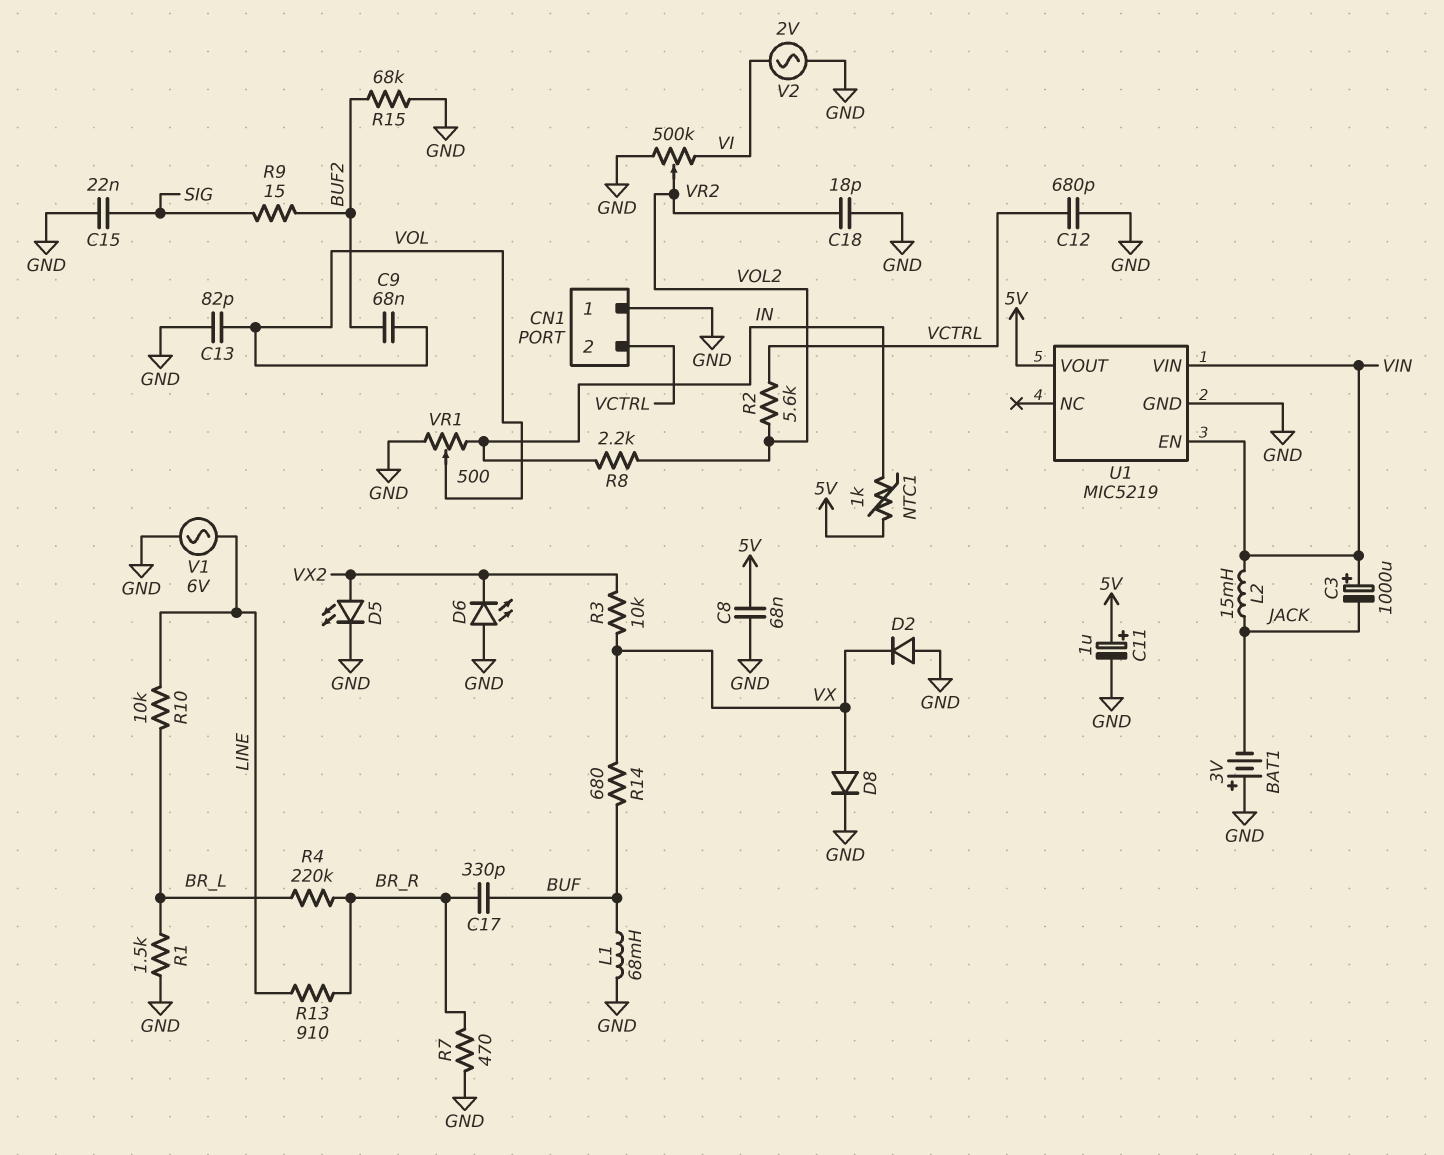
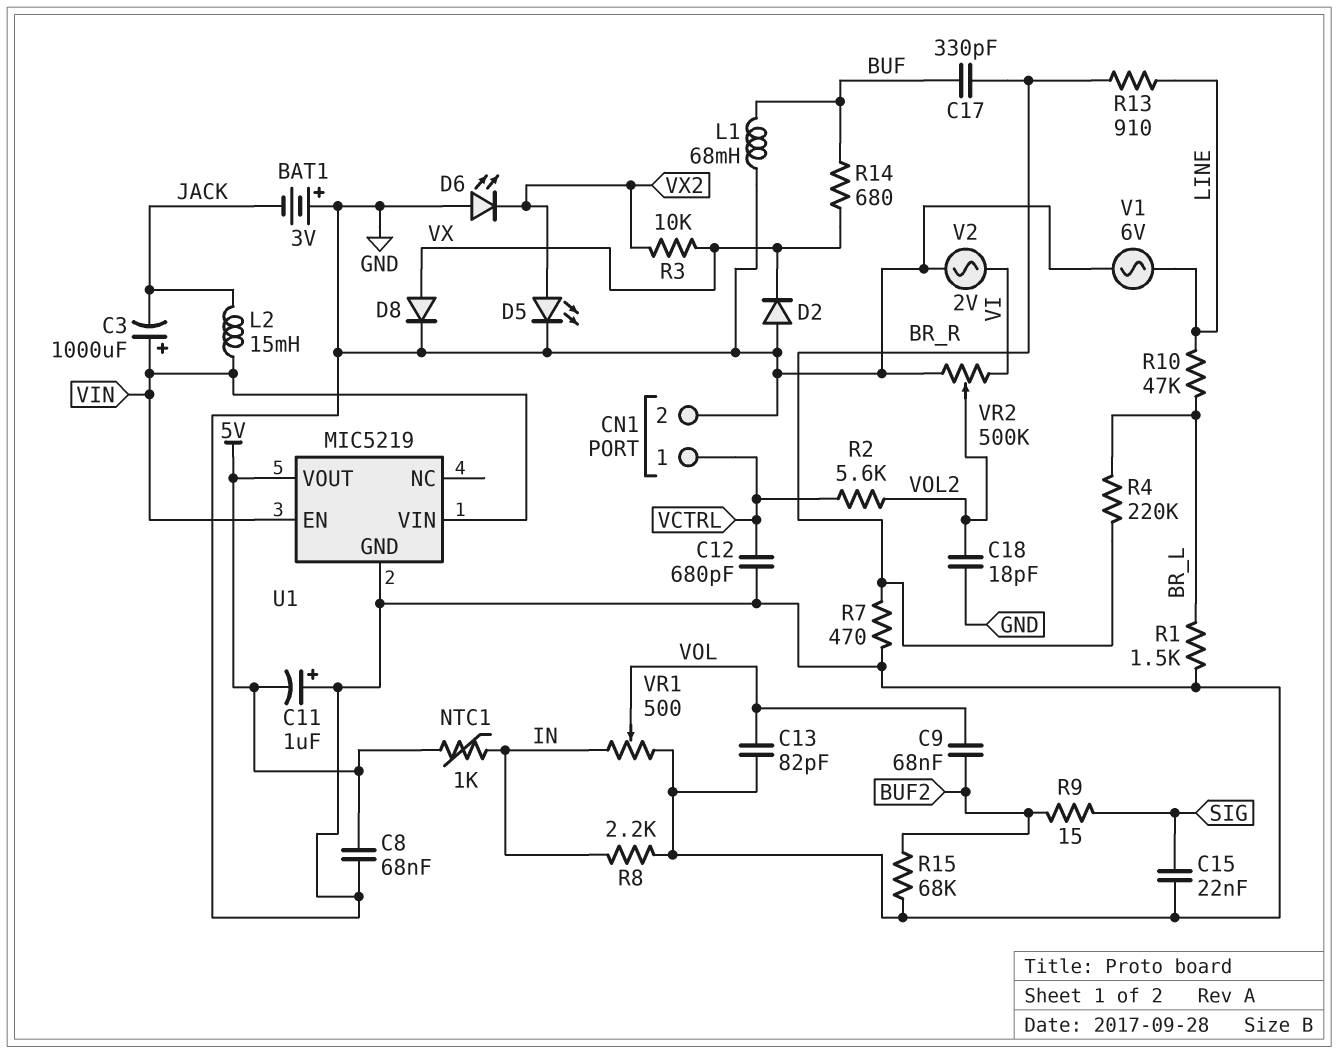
C11: 1uF (plus 5V, minus GND) -> 1uF (plus GND, minus 5V)
CN1 pin 1: GND -> VCTRL
CN1 pin 2: VCTRL -> GND
R8: 2.2k (IN, VOL2) -> 2.2k (GND, IN)
R10: 10k (BR_L, LINE) -> 47k (BR_L, LINE)

